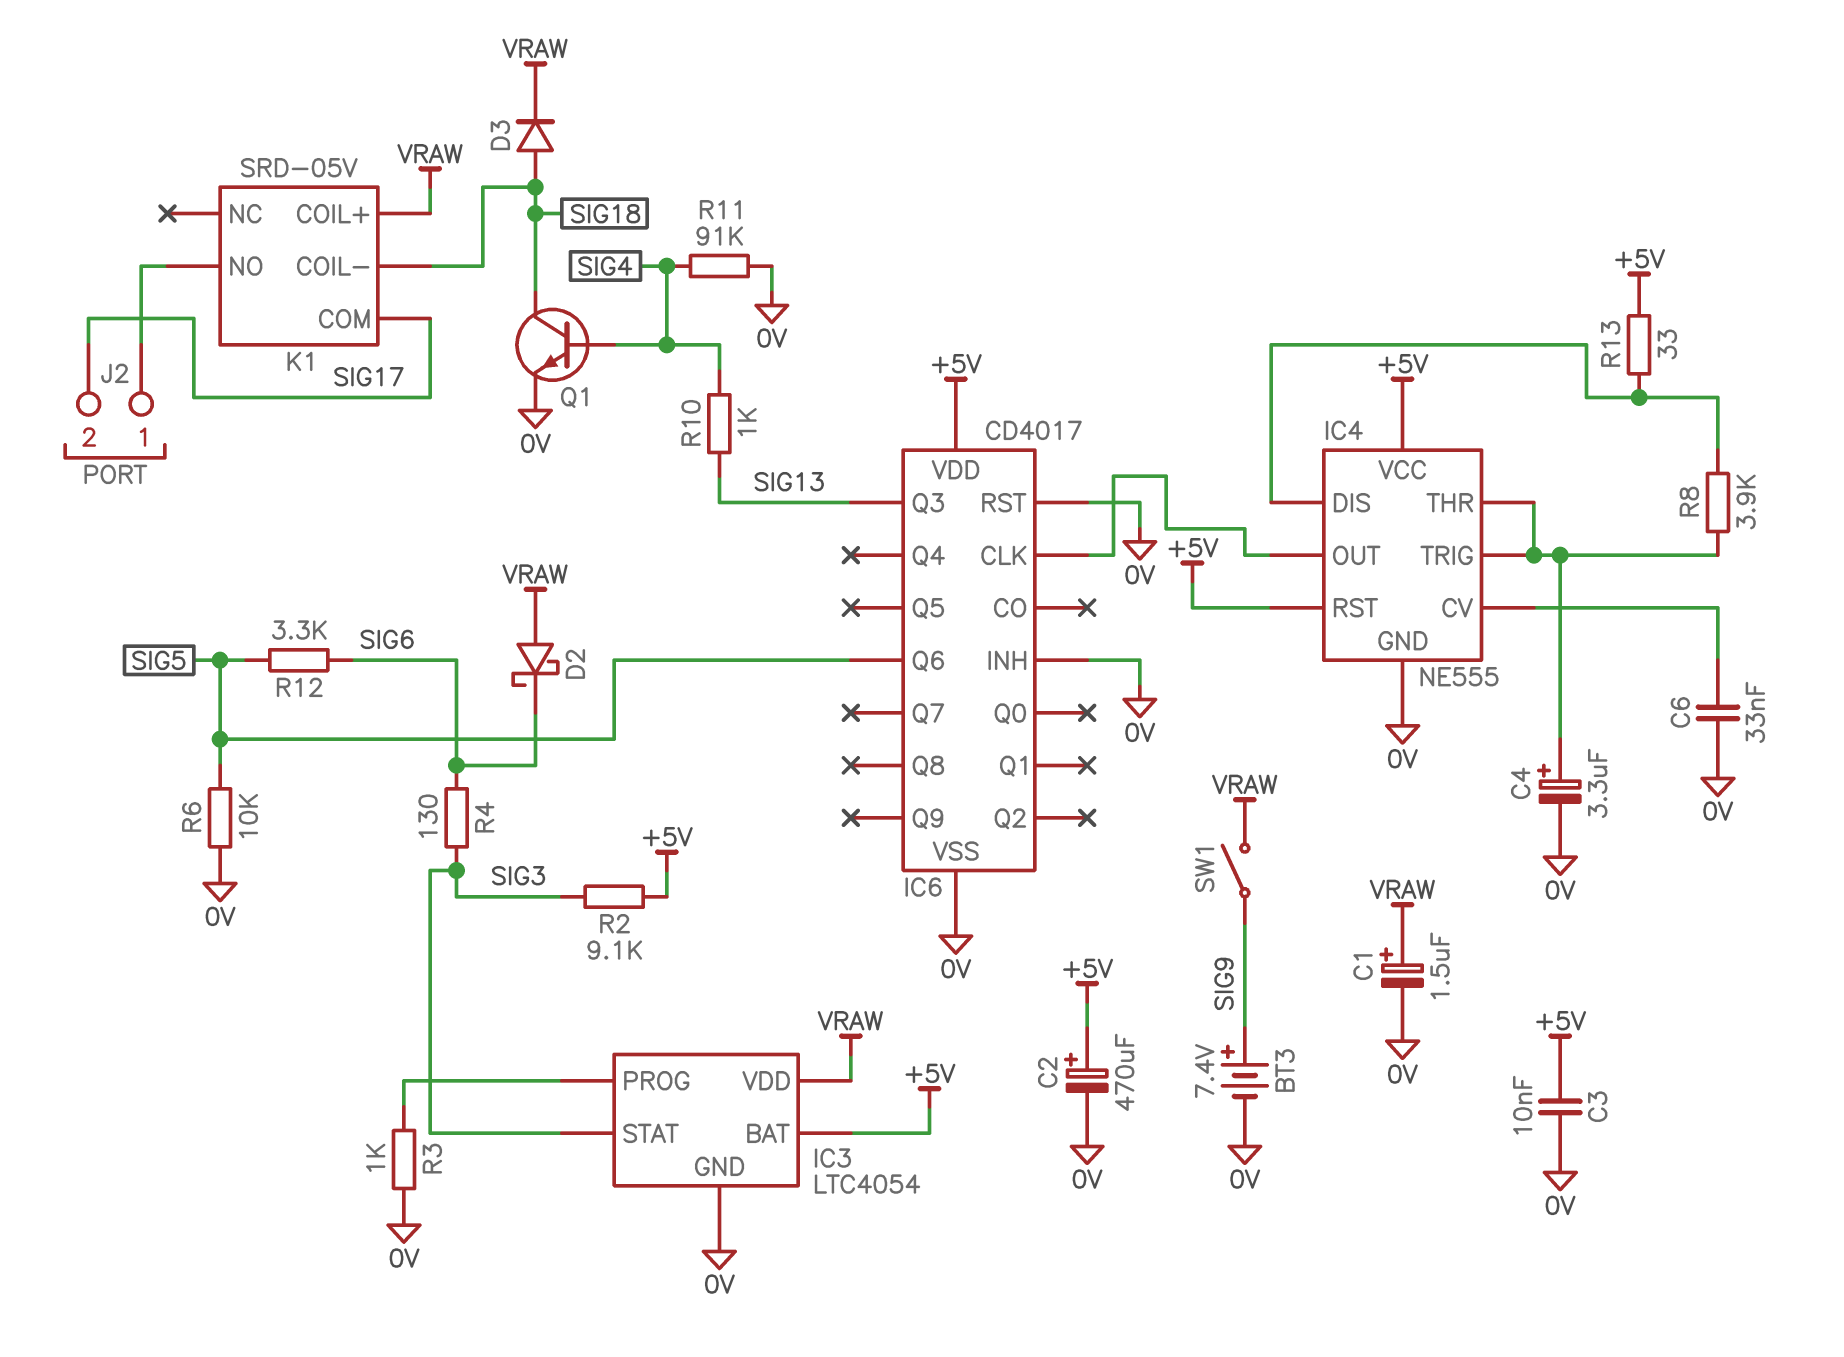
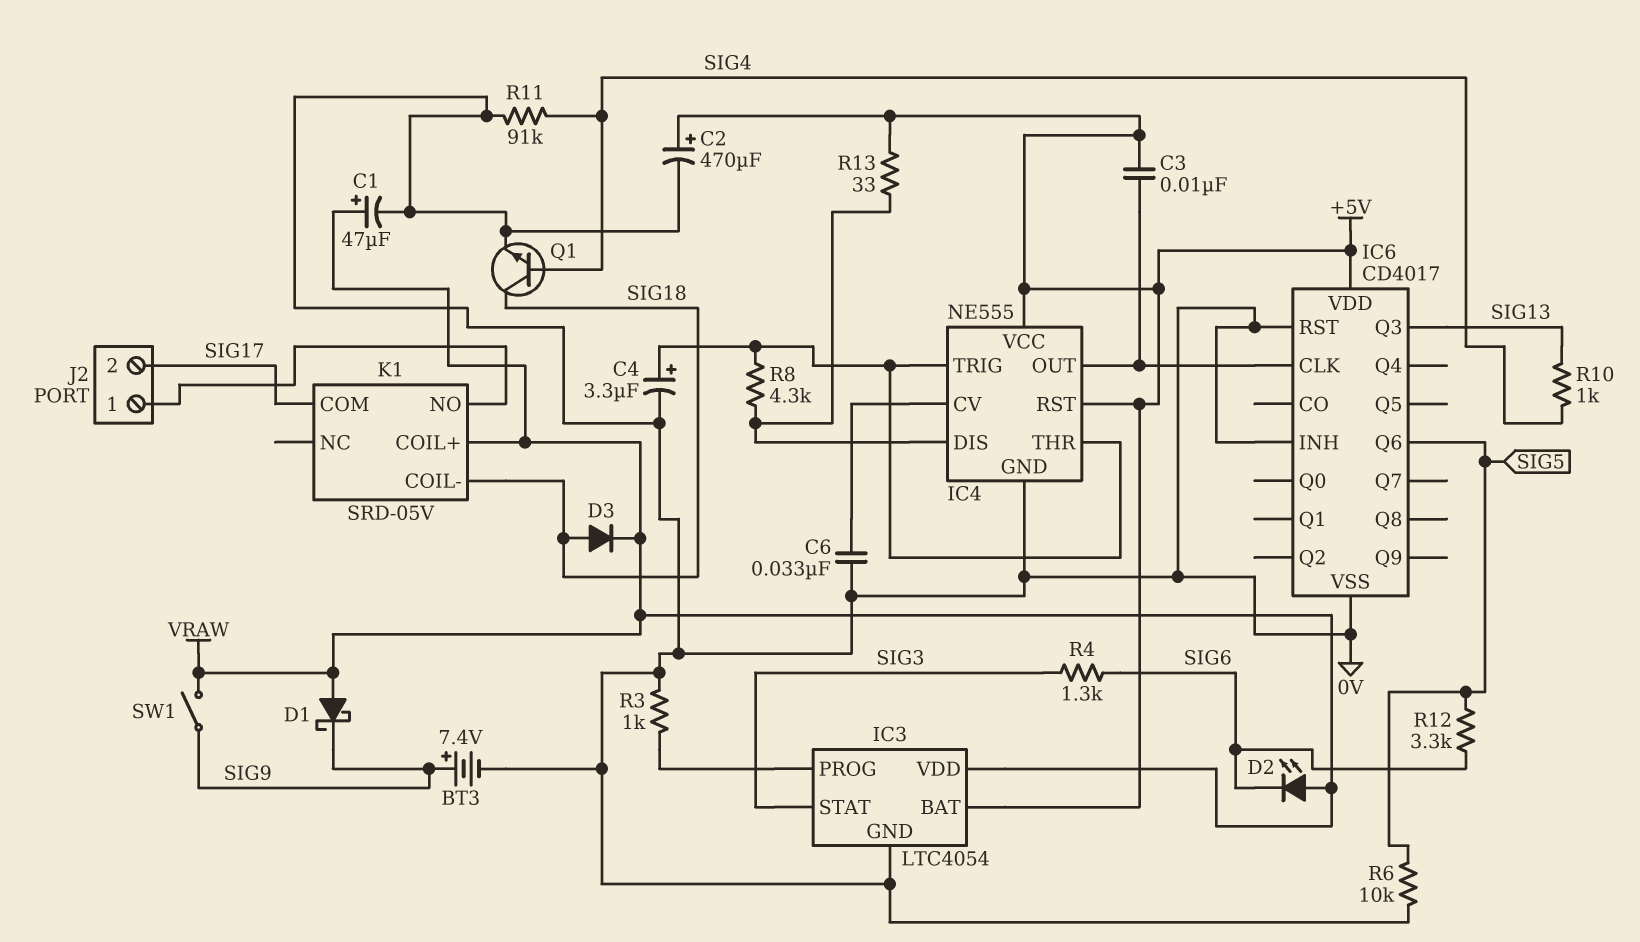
C1: 1.5uF (plus VRAW, minus 0V) -> 47uF (plus VRAW, minus 0V)
C3: 10nF (+5V, 0V) -> 10nF (+5V, IC4/OUT)
D1: none -> schottky (A VRAW, K SIG9)
D2: schottky (A VRAW, K SIG6) -> LED (A VRAW, K SIG6)
R2: 9.1k (+5V, SIG3) -> none
R4: 130 (SIG3, SIG6) -> 1.3k (SIG3, SIG6)
R8: 3.9k (IC4/DIS, IC4/THR) -> 4.3k (IC4/DIS, IC4/THR)

